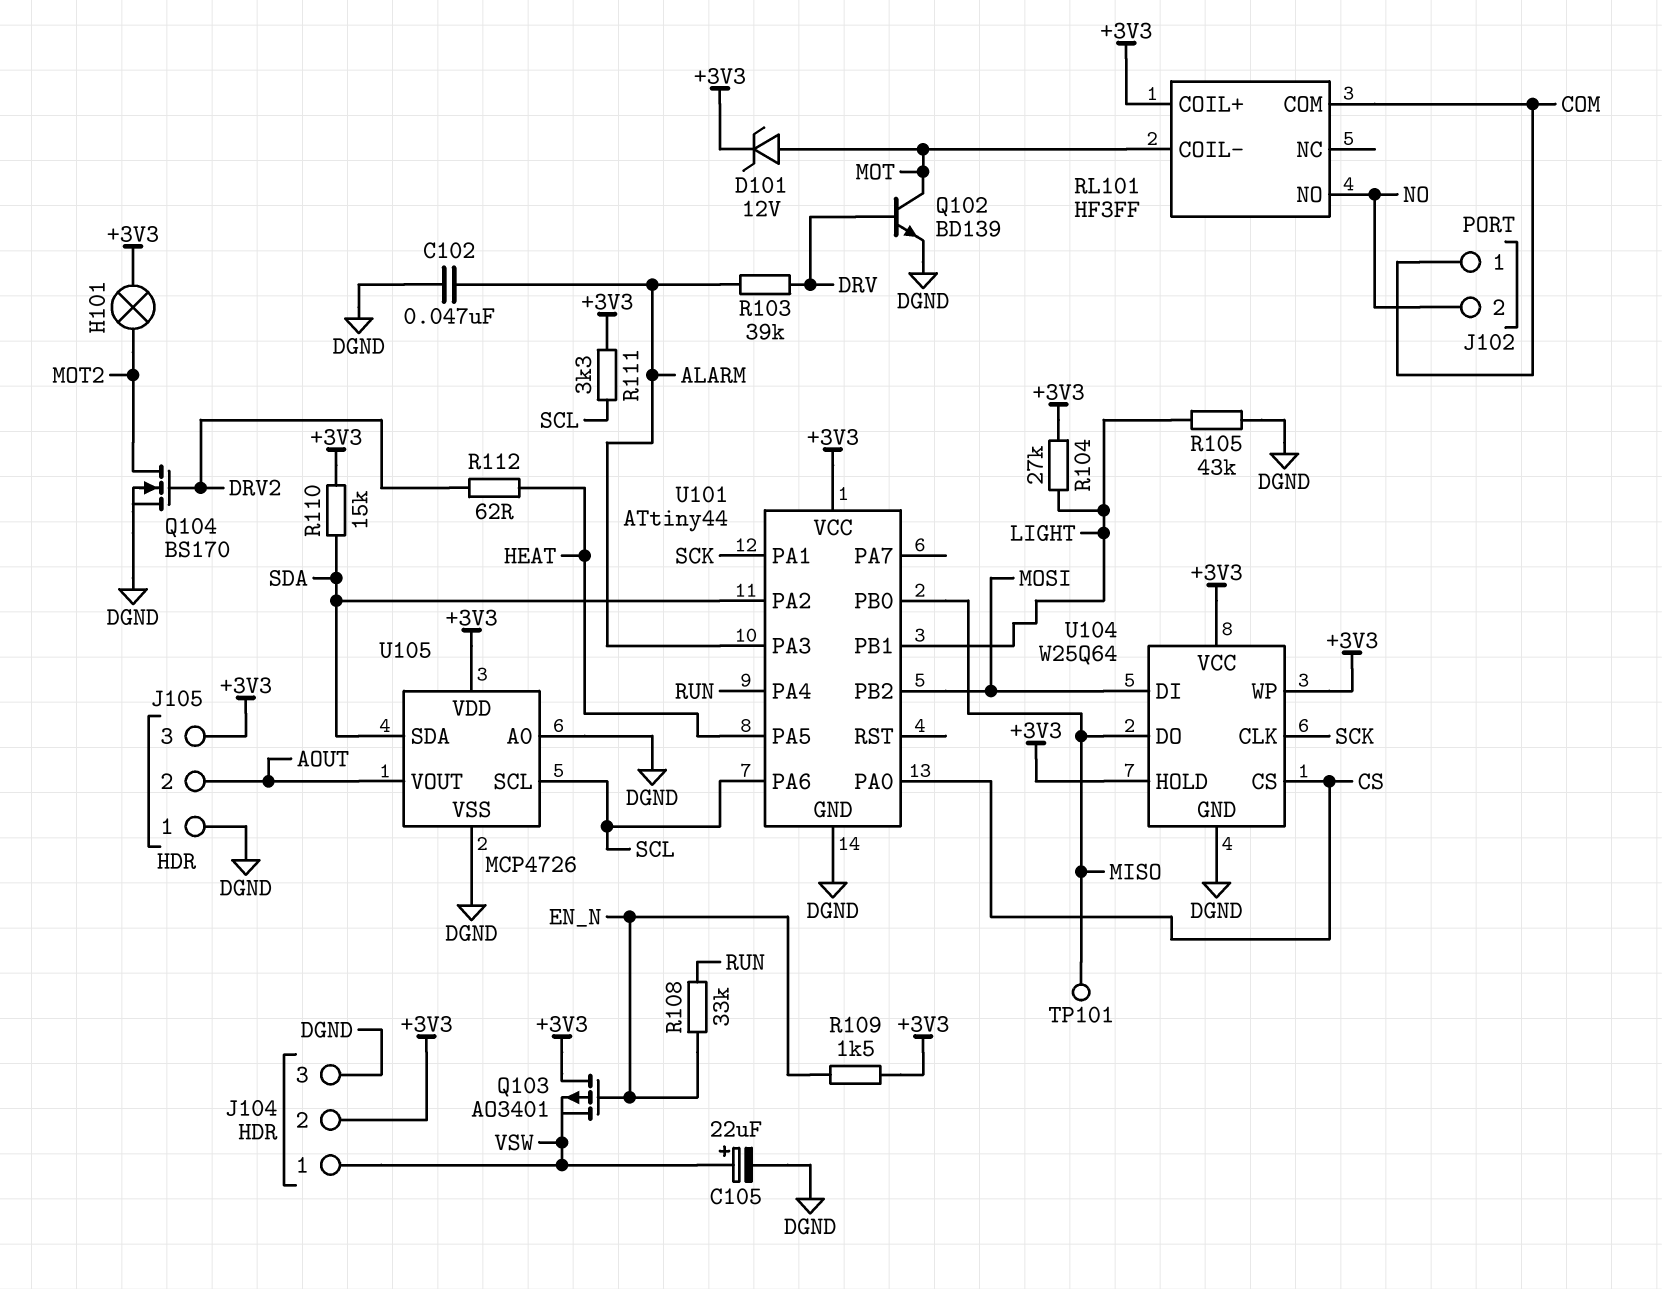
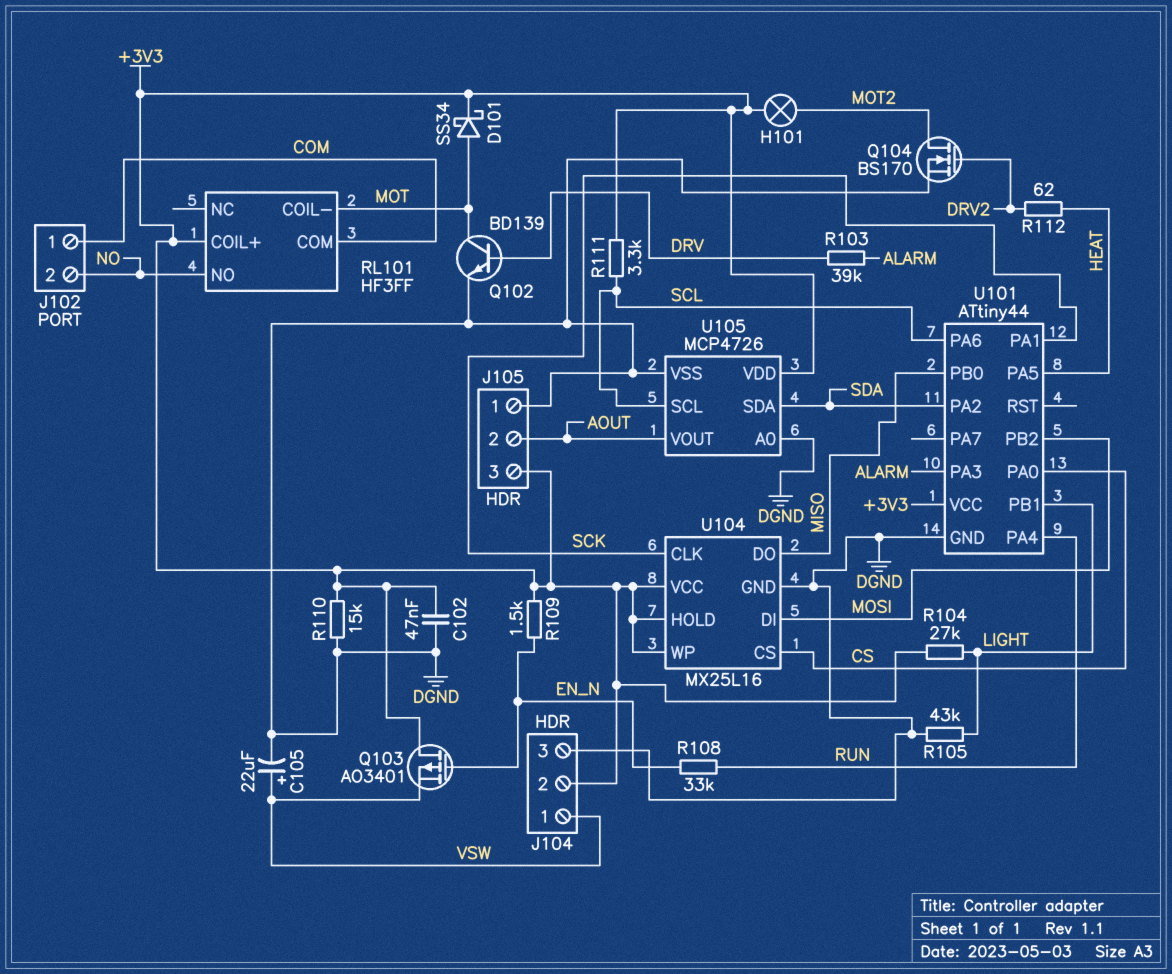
C102: 47nF (ALARM, DGND) -> 47nF (+3V3, DGND)
D101: zener 12V (A MOT, K +3V3) -> schottky SS34 (A MOT, K +3V3)
R110: 15k (+3V3, SDA) -> 15k (+3V3, DGND)
TP101: test point (MISO) -> none
U104: W25Q64 -> MX25L16

